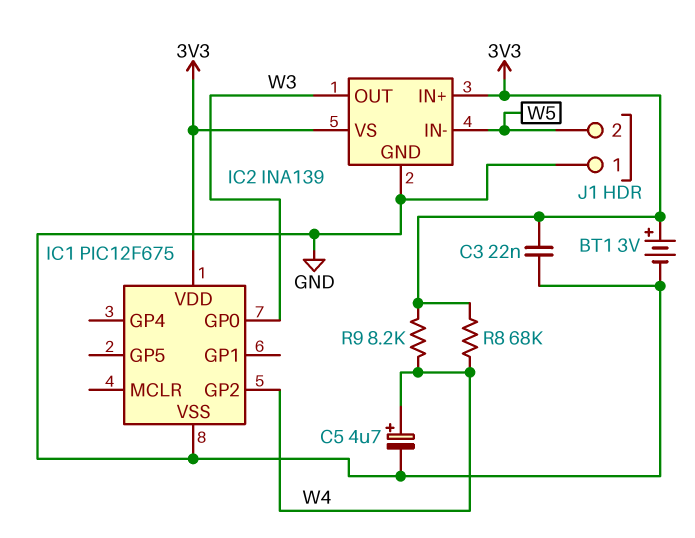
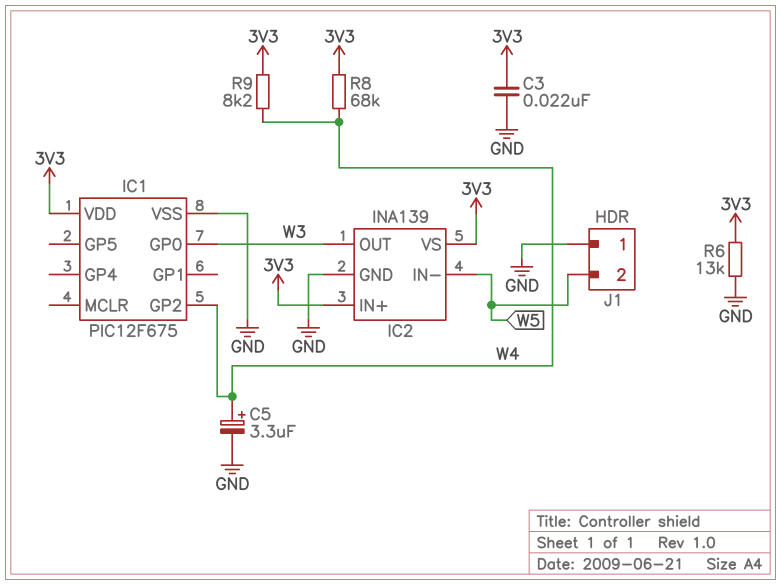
BT1: 3V (plus 3V3, minus GND) -> none
C5: 4.7uF (plus W4, minus GND) -> 3.3uF (plus W4, minus GND)
R6: none -> 13k (3V3, GND)

